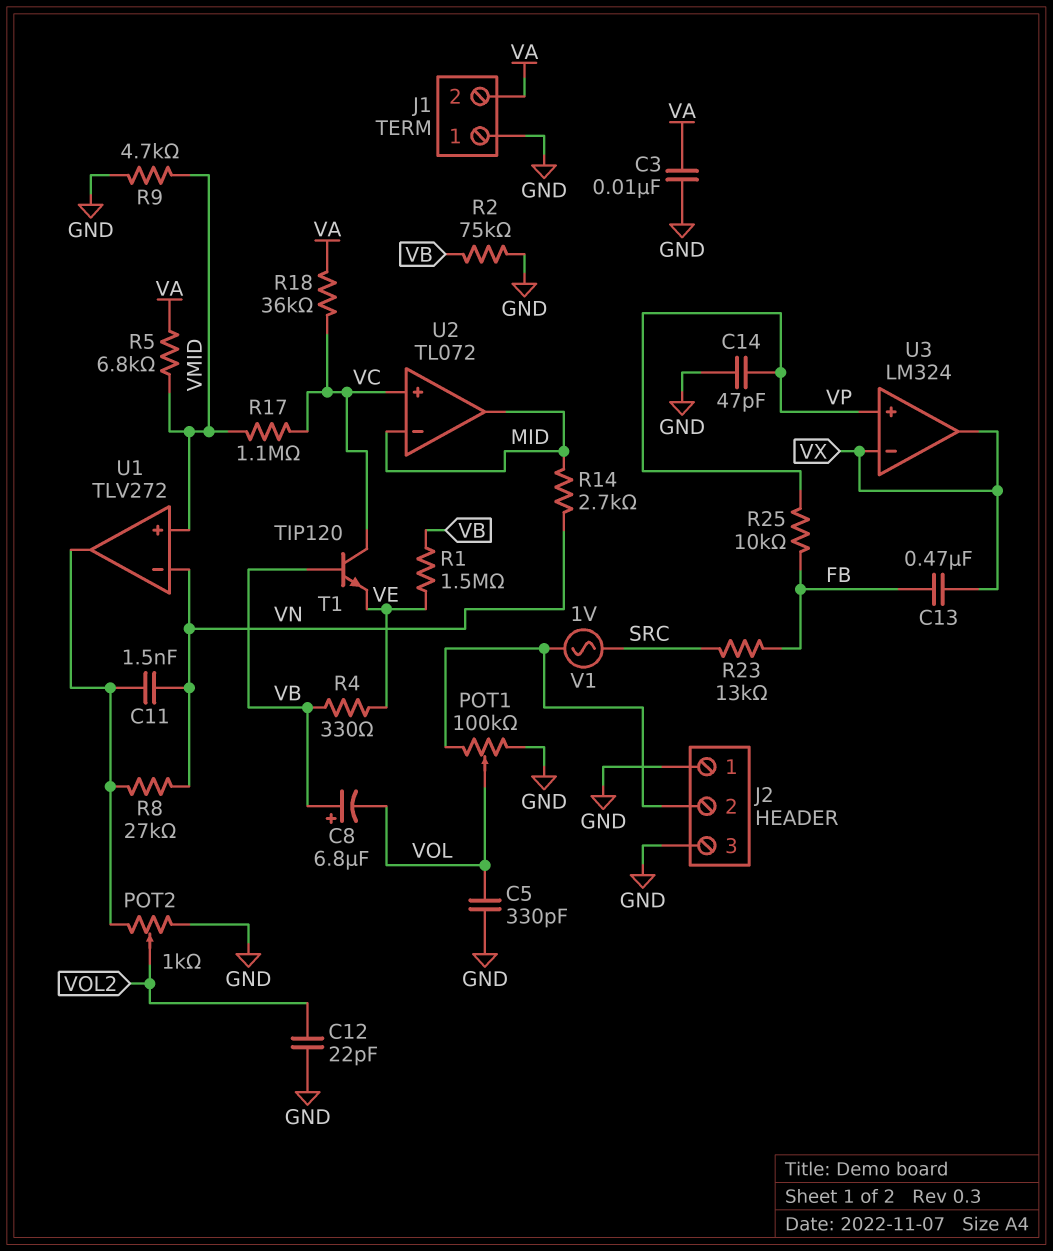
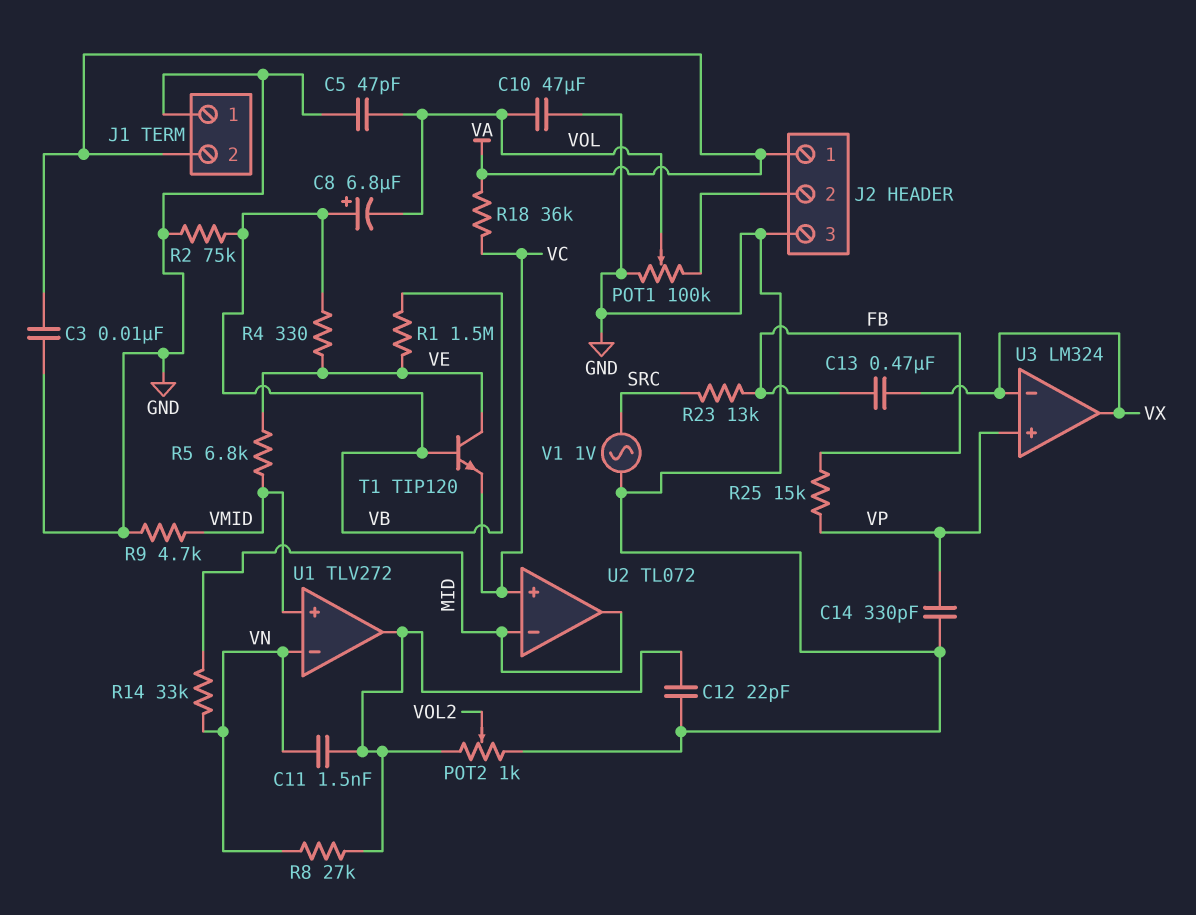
C5: 330pF (GND, VOL) -> 47pF (GND, VOL)
C10: none -> 47uF (GND, VOL)
C12: 22pF (GND, VOL2) -> 22pF (GND, U1/out)
C14: 47pF (GND, VP) -> 330pF (GND, VP)
J2 pin 1: GND -> VA
R5: 6.8k (VA, VMID) -> 6.8k (VE, VMID)
R14: 2.7k (MID, VN) -> 33k (MID, VN)
R17: 1.1M (VC, VMID) -> none
R25: 10k (FB, VP) -> 15k (FB, VP)
T1: NPN TIP120 (B VB, C VC, E VE) -> NPN TIP120 (B VB, C VE, E VC)
V1: AC 1V (J2/2, SRC) -> AC 1V (GND, SRC)

